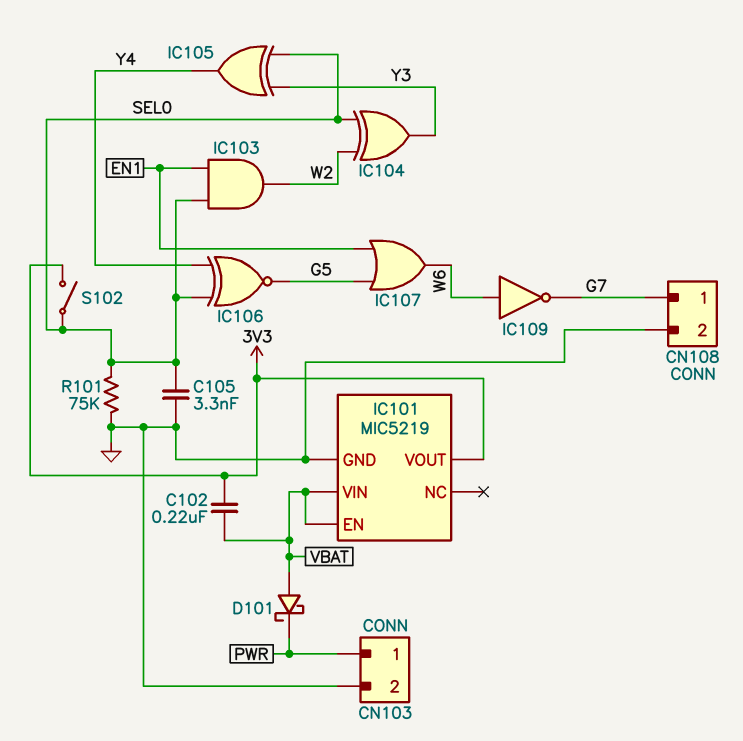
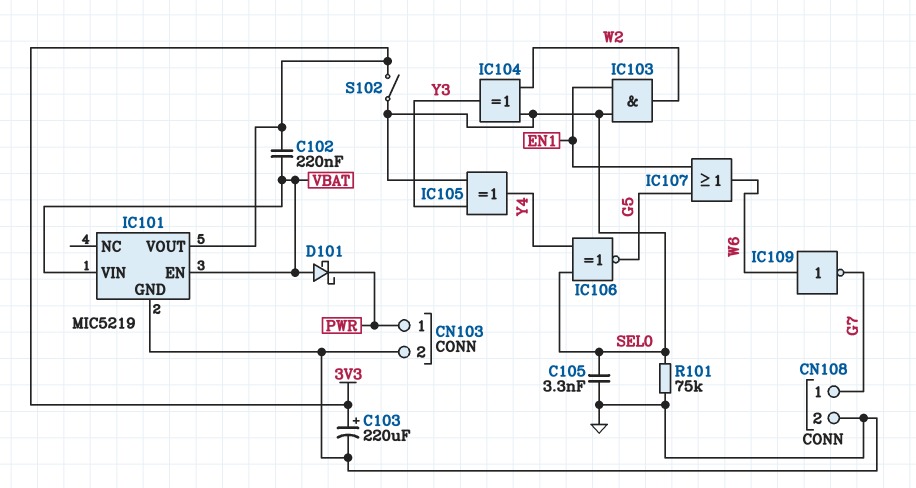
C103: none -> 220uF (plus 3V3, minus GND)

